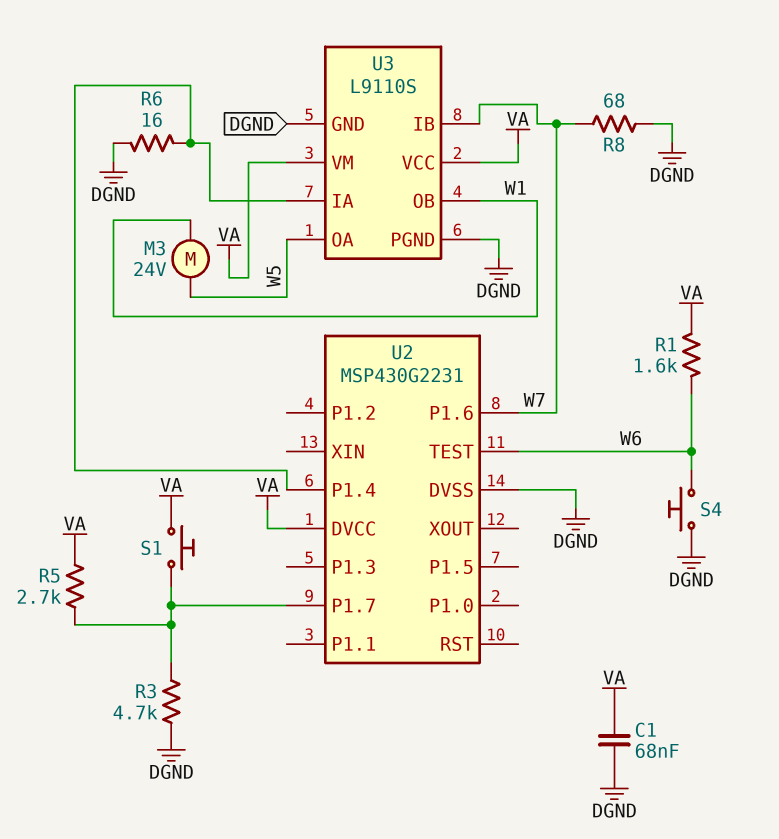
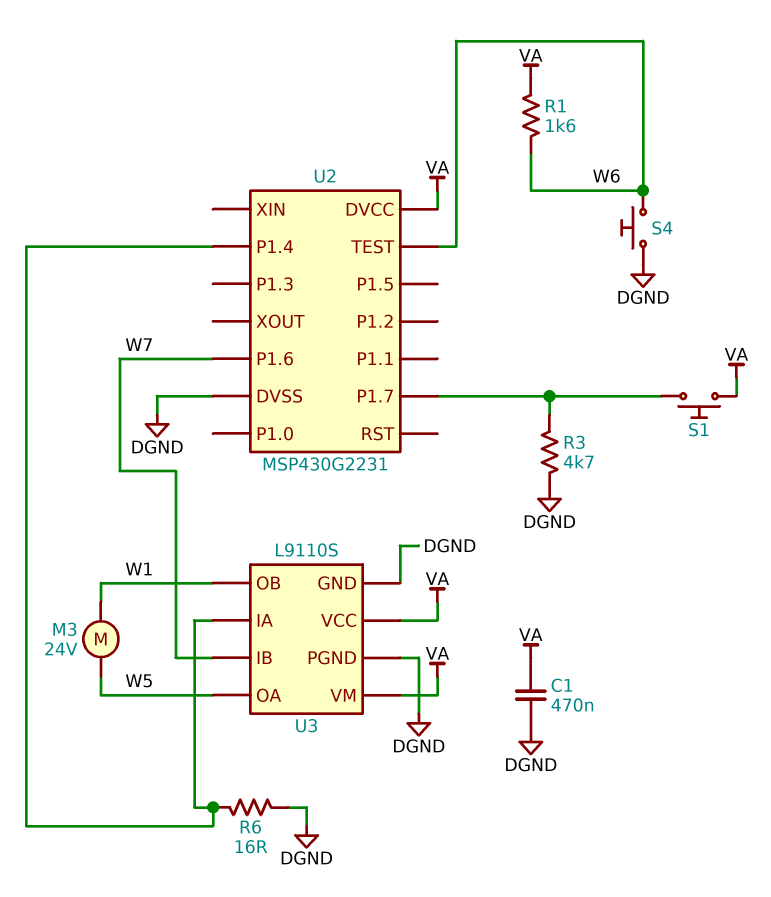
C1: 68nF (DGND, VA) -> 470nF (DGND, VA)
R5: 2.7k (U2/P1.7, VA) -> none
R8: 68 (DGND, W7) -> none

